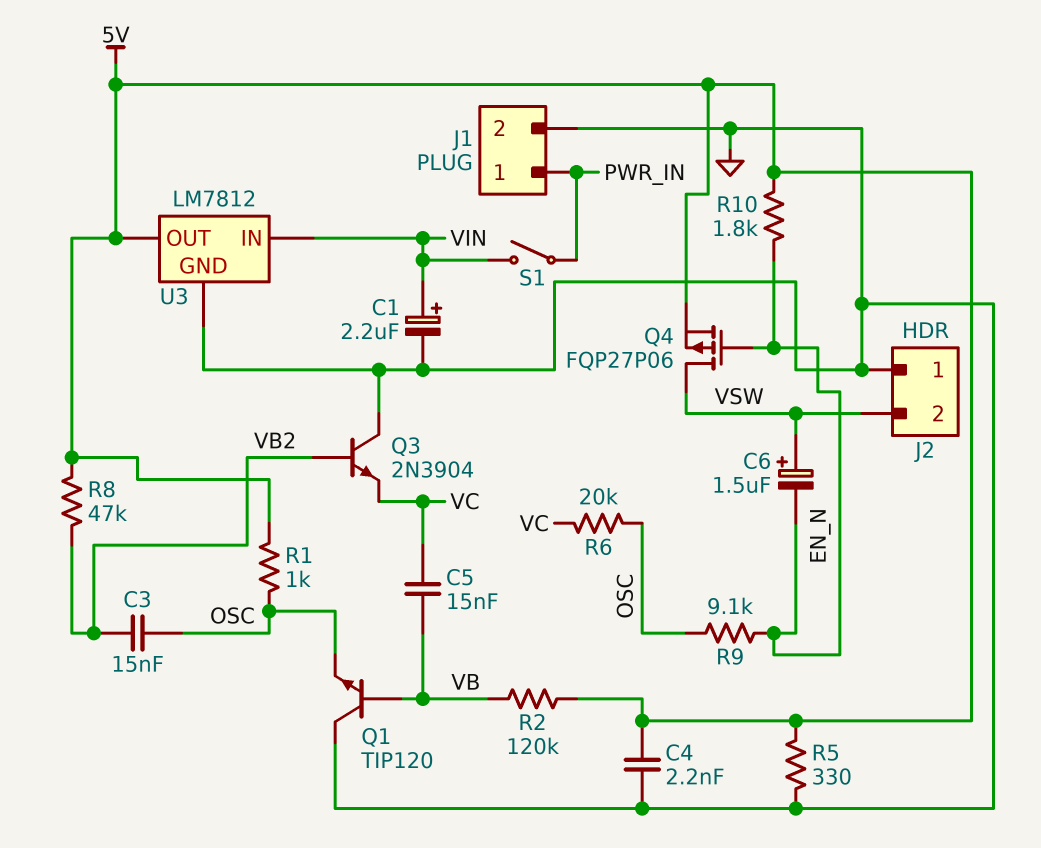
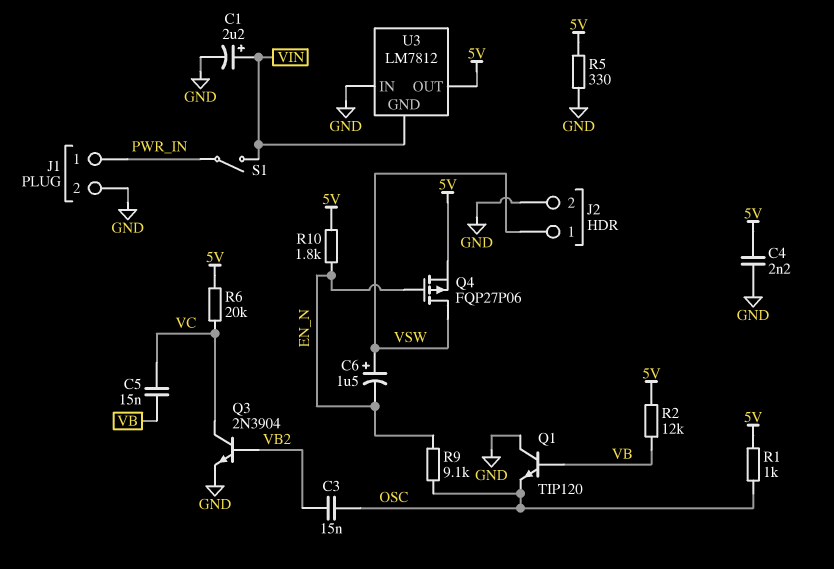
J2 pin 1: GND -> VSW
J2 pin 2: VSW -> GND
Q3: NPN 2N3904 (B VB2, C GND, E VC) -> NPN 2N3904 (B VB2, C VC, E GND)
R2: 120k (5V, VB) -> 12k (5V, VB)
R6: 20k (OSC, VC) -> 20k (5V, VC)
R8: 47k (5V, VB2) -> none
U3 pin GND: GND -> VIN
U3 pin IN: VIN -> GND

